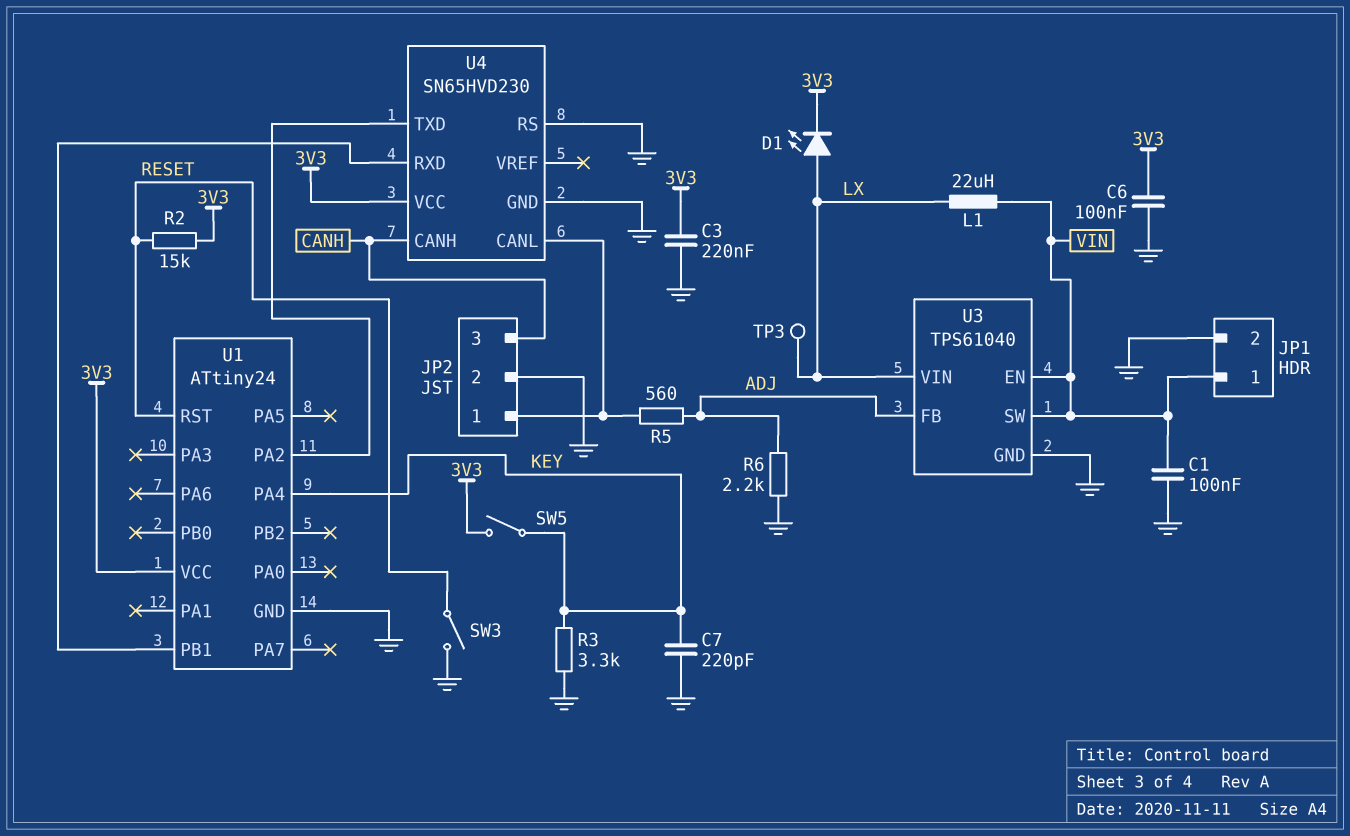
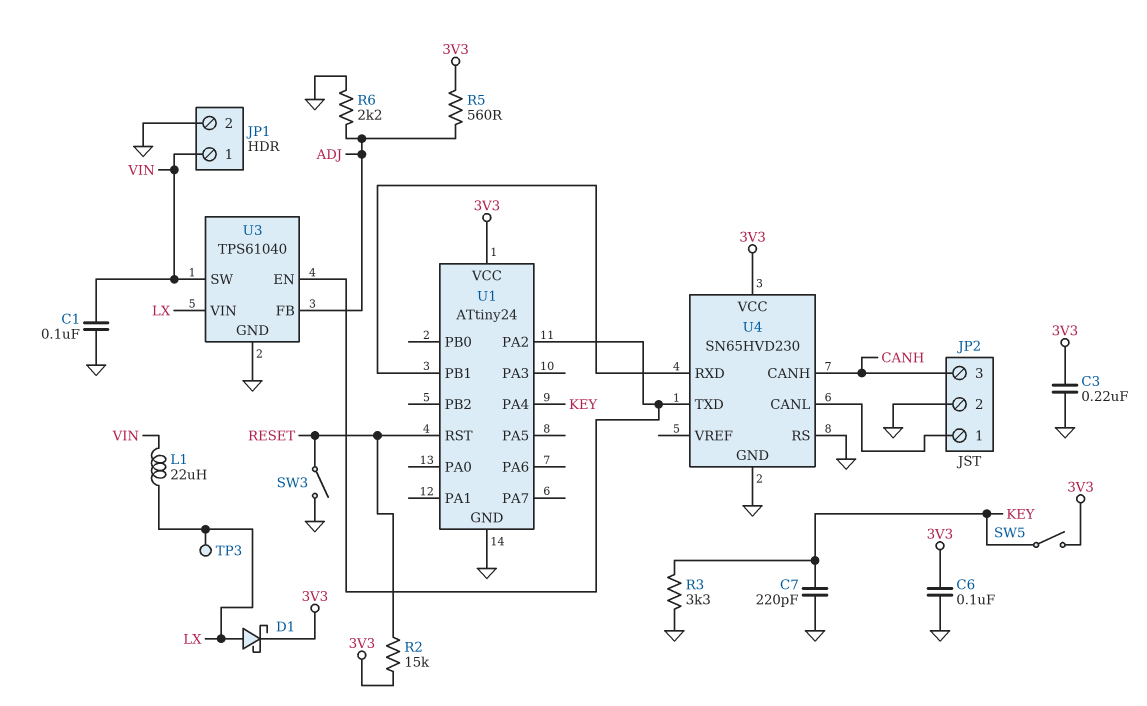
D1: LED (A LX, K 3V3) -> schottky (A LX, K 3V3)
R5: 560 (ADJ, JP2/1) -> 560 (3V3, ADJ)
U3 pin EN: VIN -> U1/PA2

